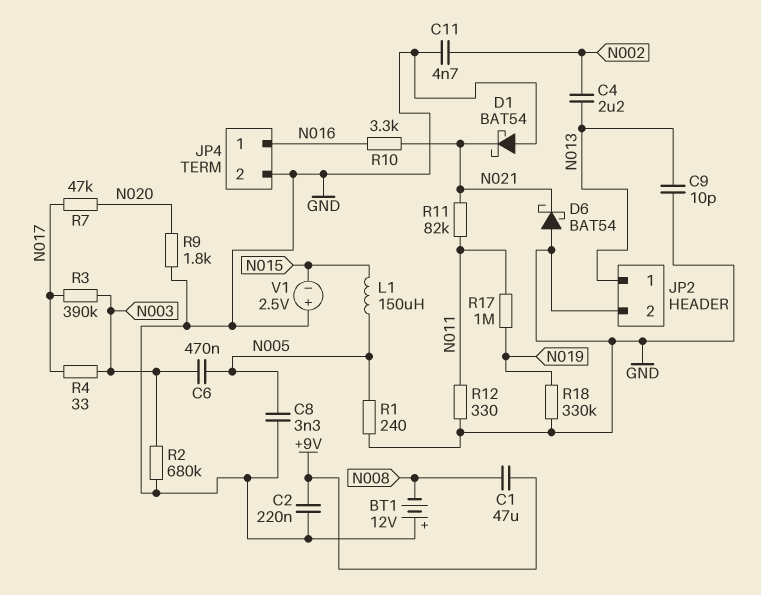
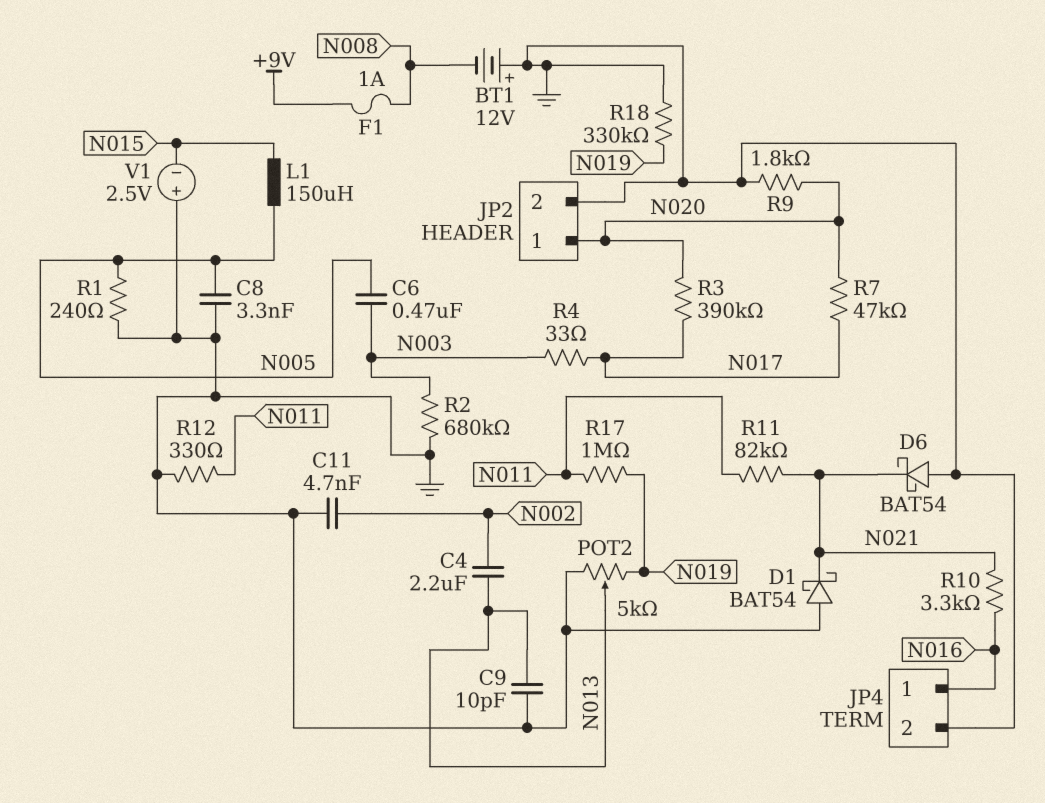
C1: 47uF (+9V, N008) -> none
C2: 220nF (+9V, GND) -> none
F1: none -> 1A (+9V, N008)
JP2 pin 1: N013 -> N020
POT2: none -> 5k (GND, N019, wiper N013)
R3: 390k (N003, N017) -> 390k (N017, N020)

